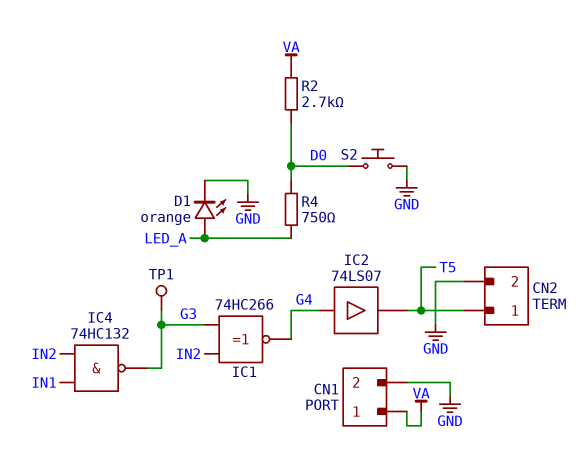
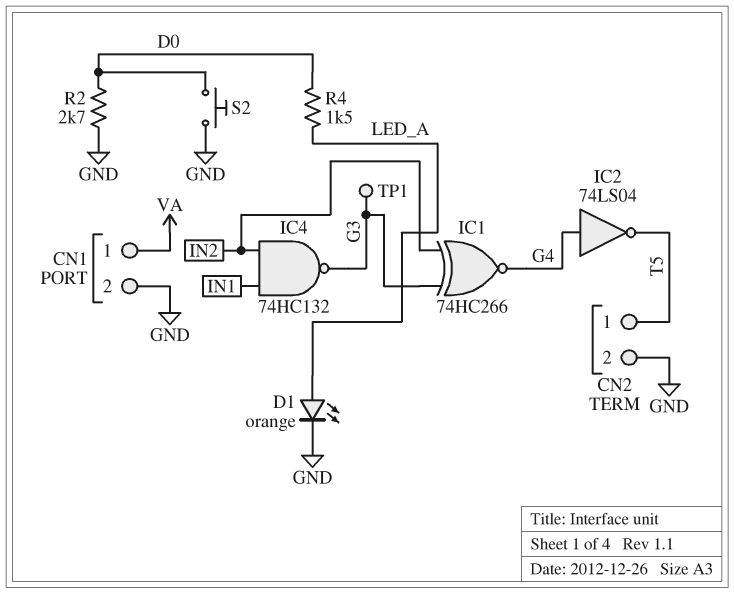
IC2: buffer 74LS07 (in G4, out T5) -> NOT 74LS04 (in G4, out T5)
R2: 2.7k (D0, VA) -> 2.7k (D0, GND)
R4: 750 (D0, LED_A) -> 1.5k (D0, LED_A)

